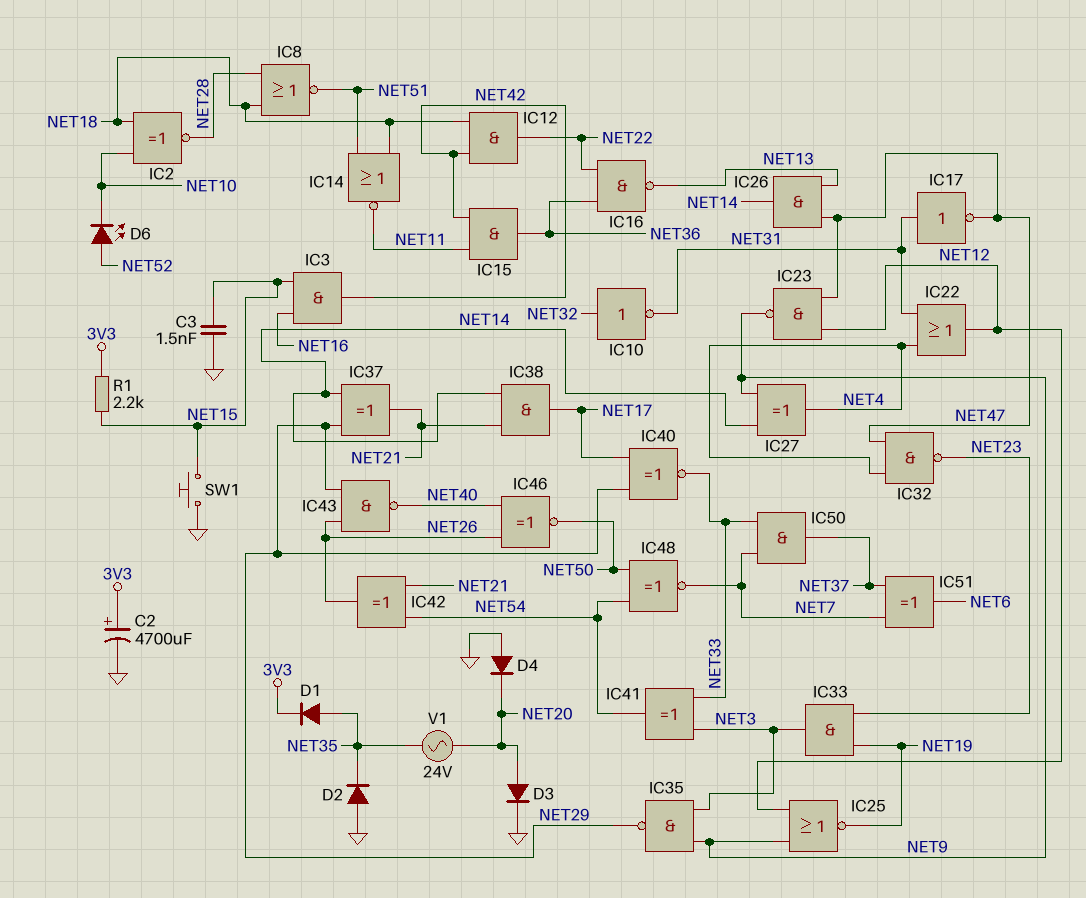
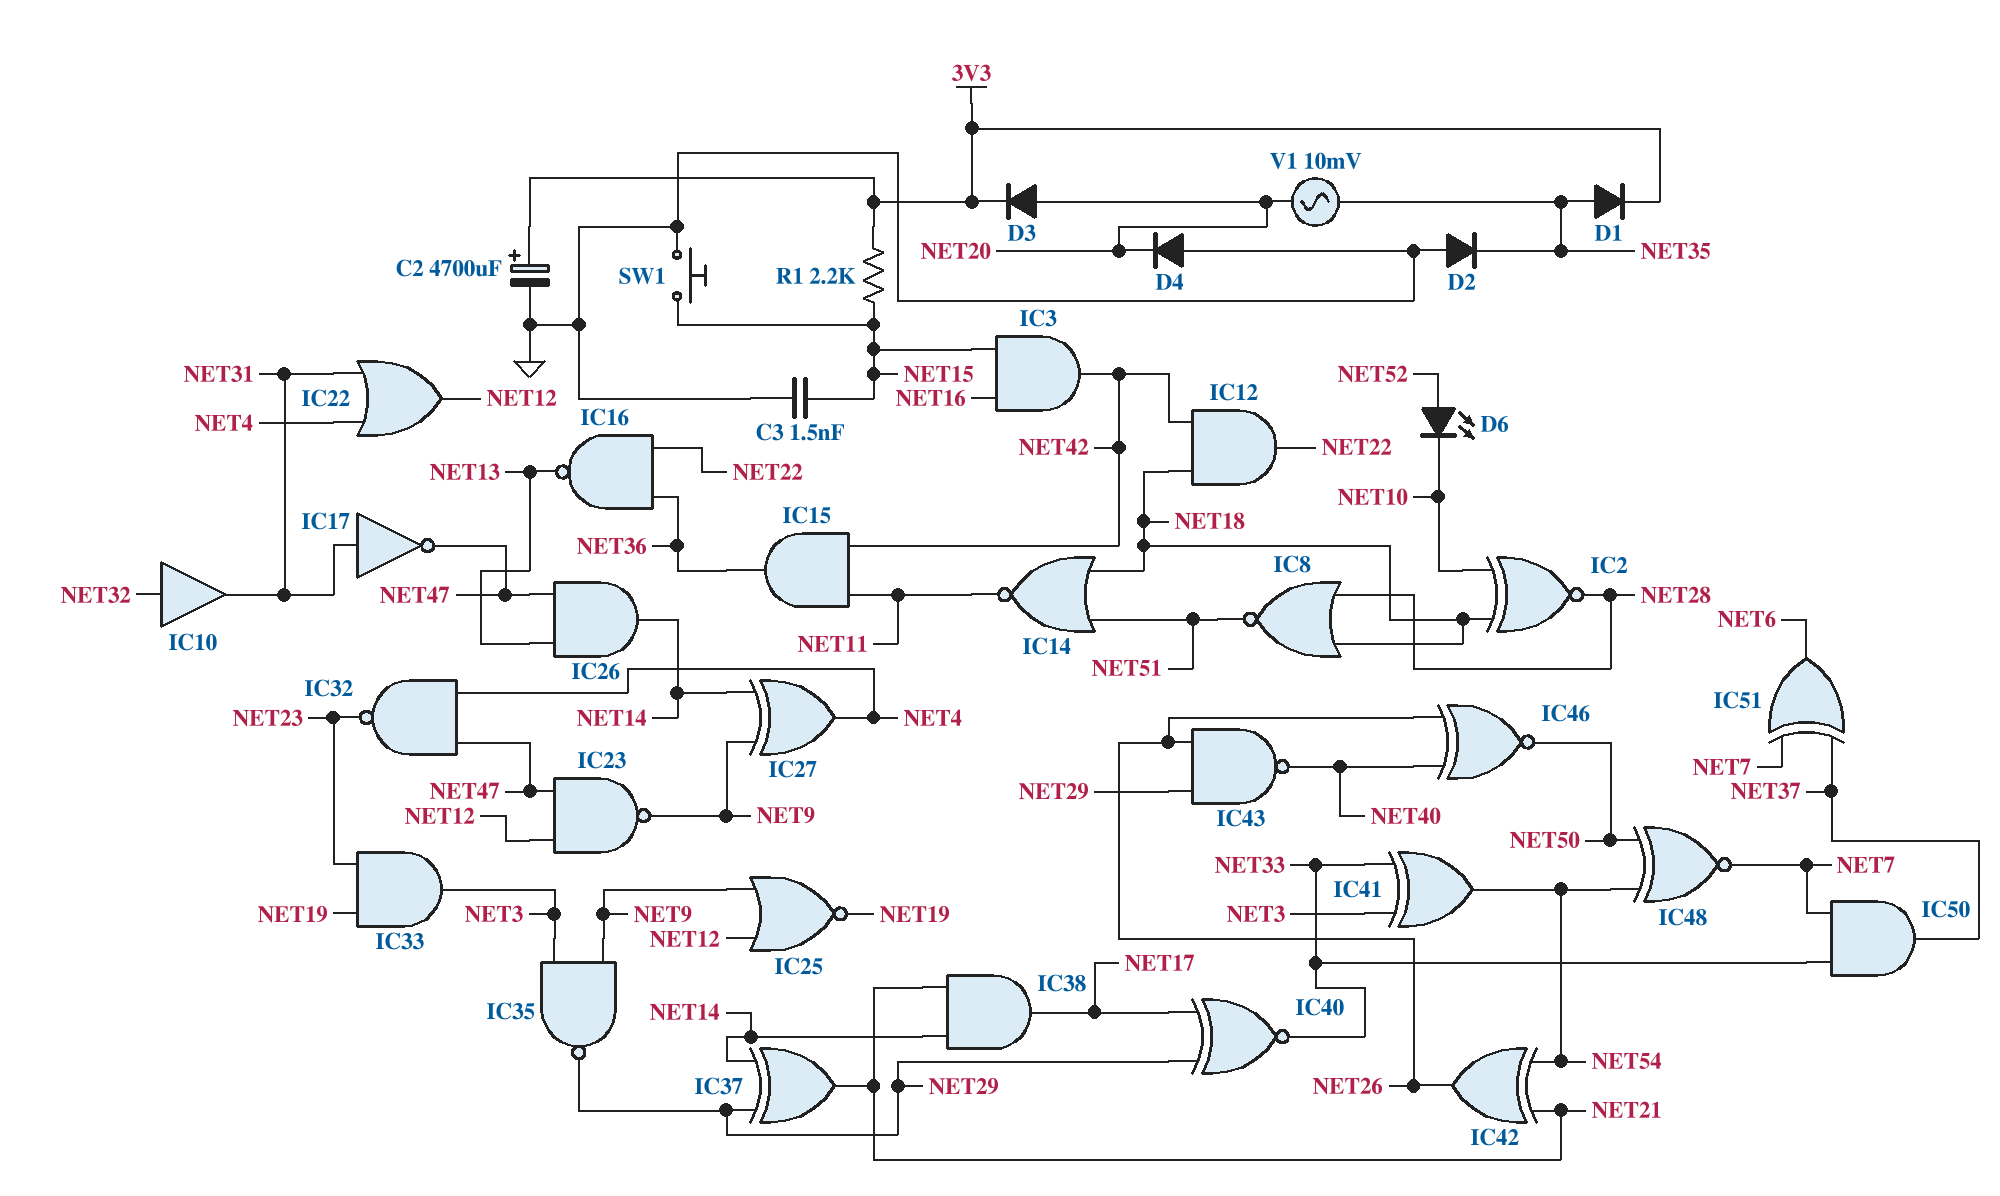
D3: diode (A NET20, K GND) -> diode (A NET20, K 3V3)
IC10: NOT (in NET32, out NET31) -> buffer (in NET32, out NET31)
V1: AC 24V (NET20, NET35) -> AC 10mV (NET20, NET35)

